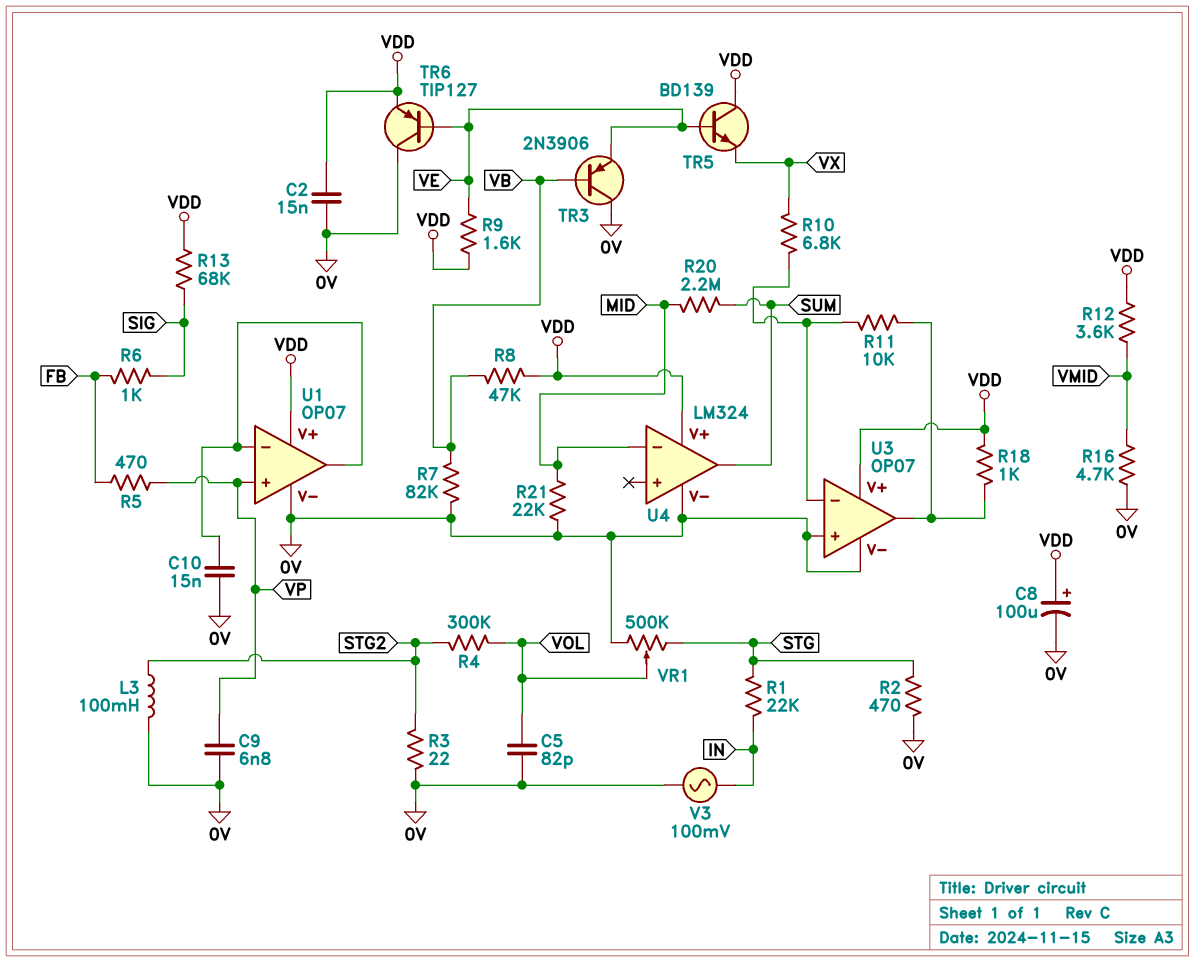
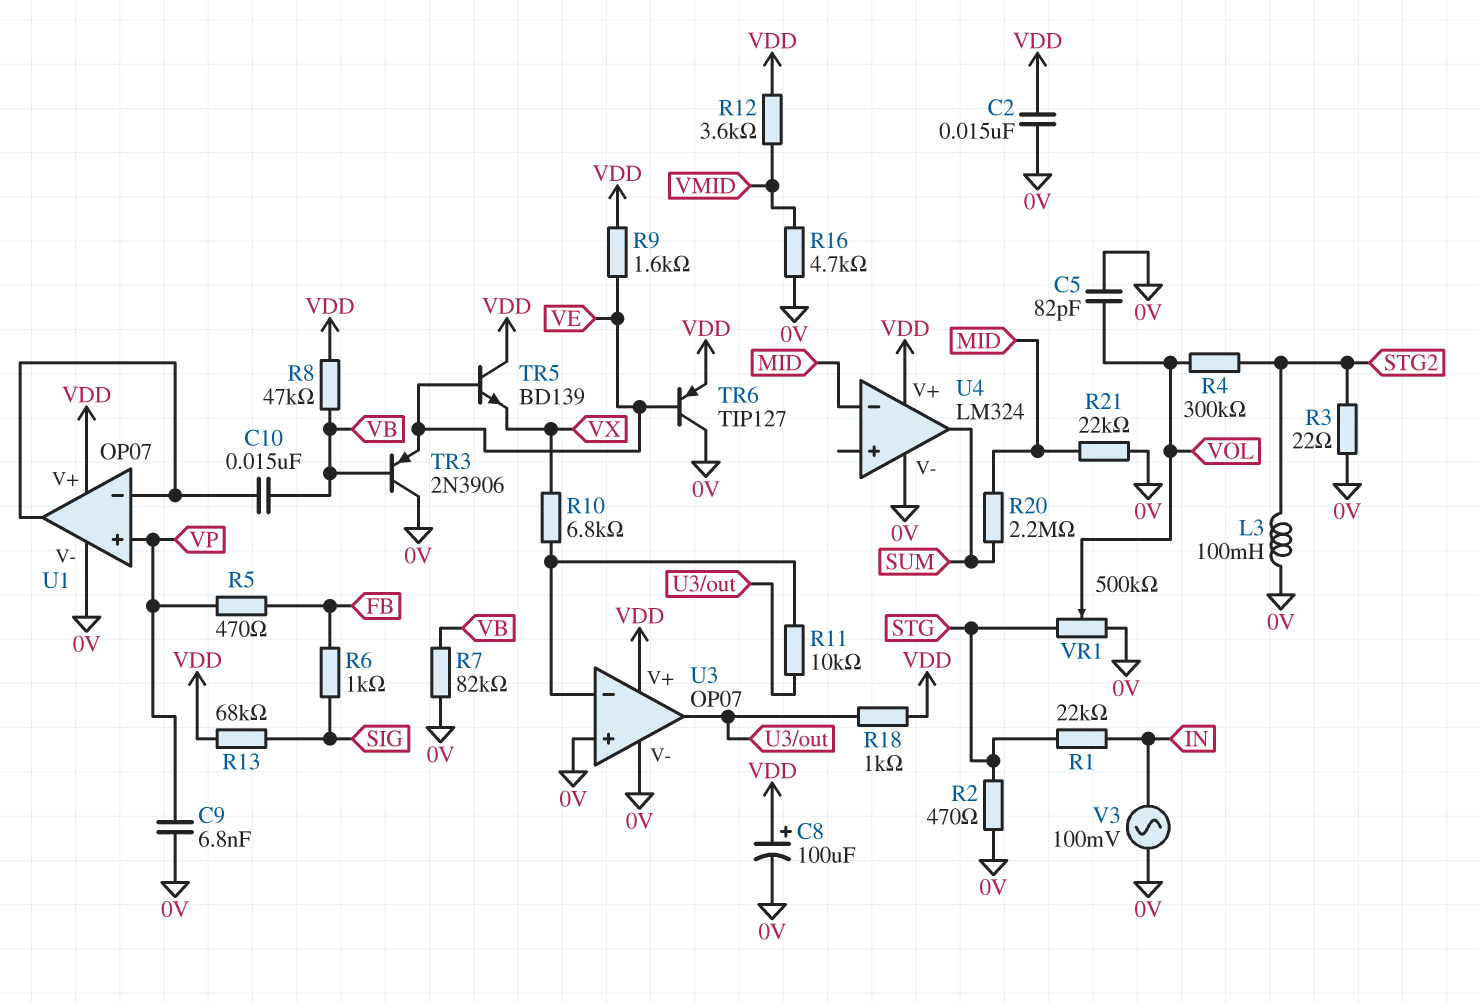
C10: 15nF (0V, U1/in-) -> 15nF (U1/in-, VB)

